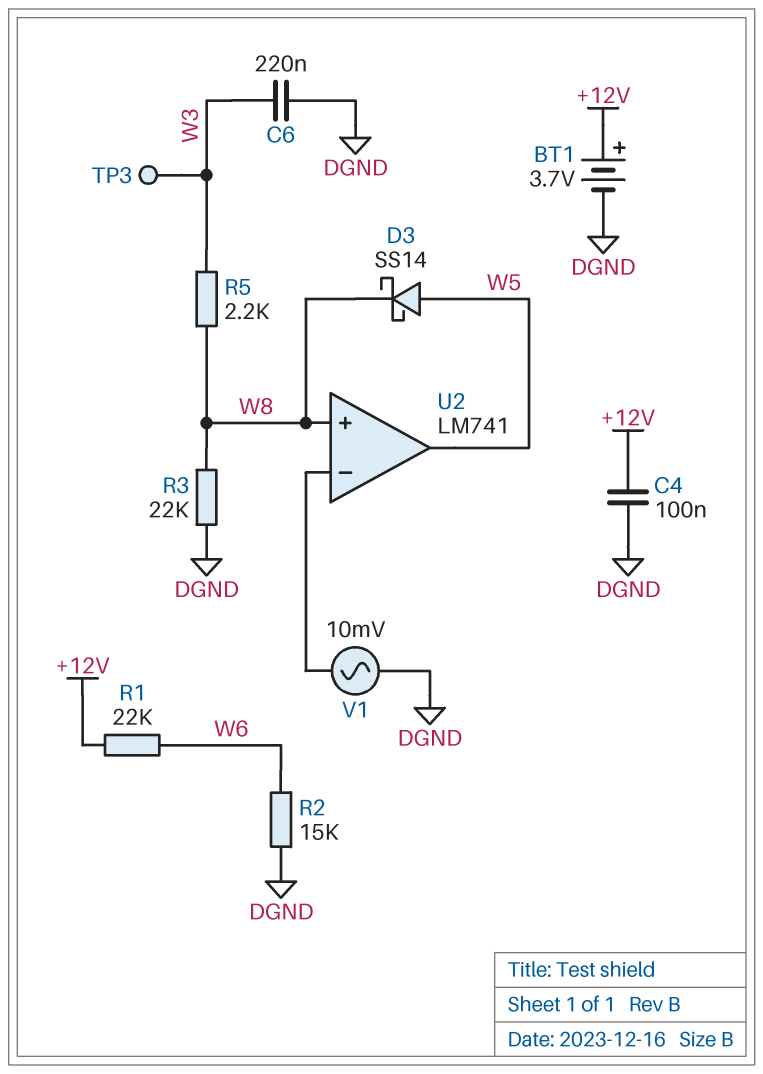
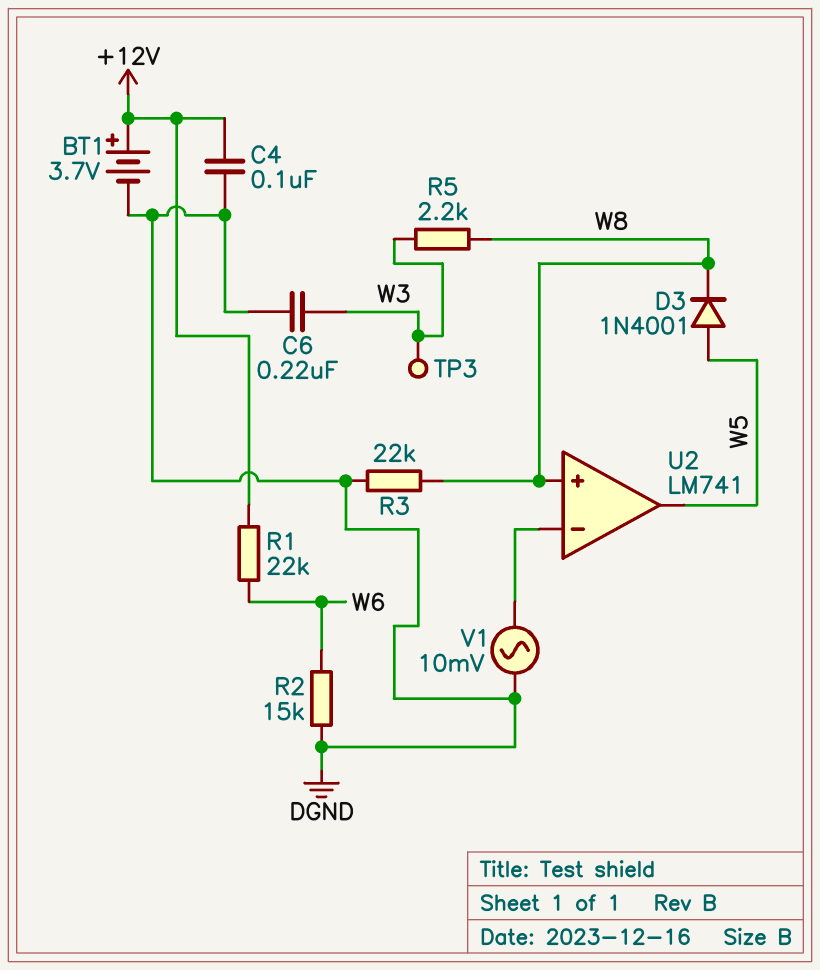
D3: schottky SS14 (A W5, K W8) -> diode 1N4001 (A W5, K W8)

